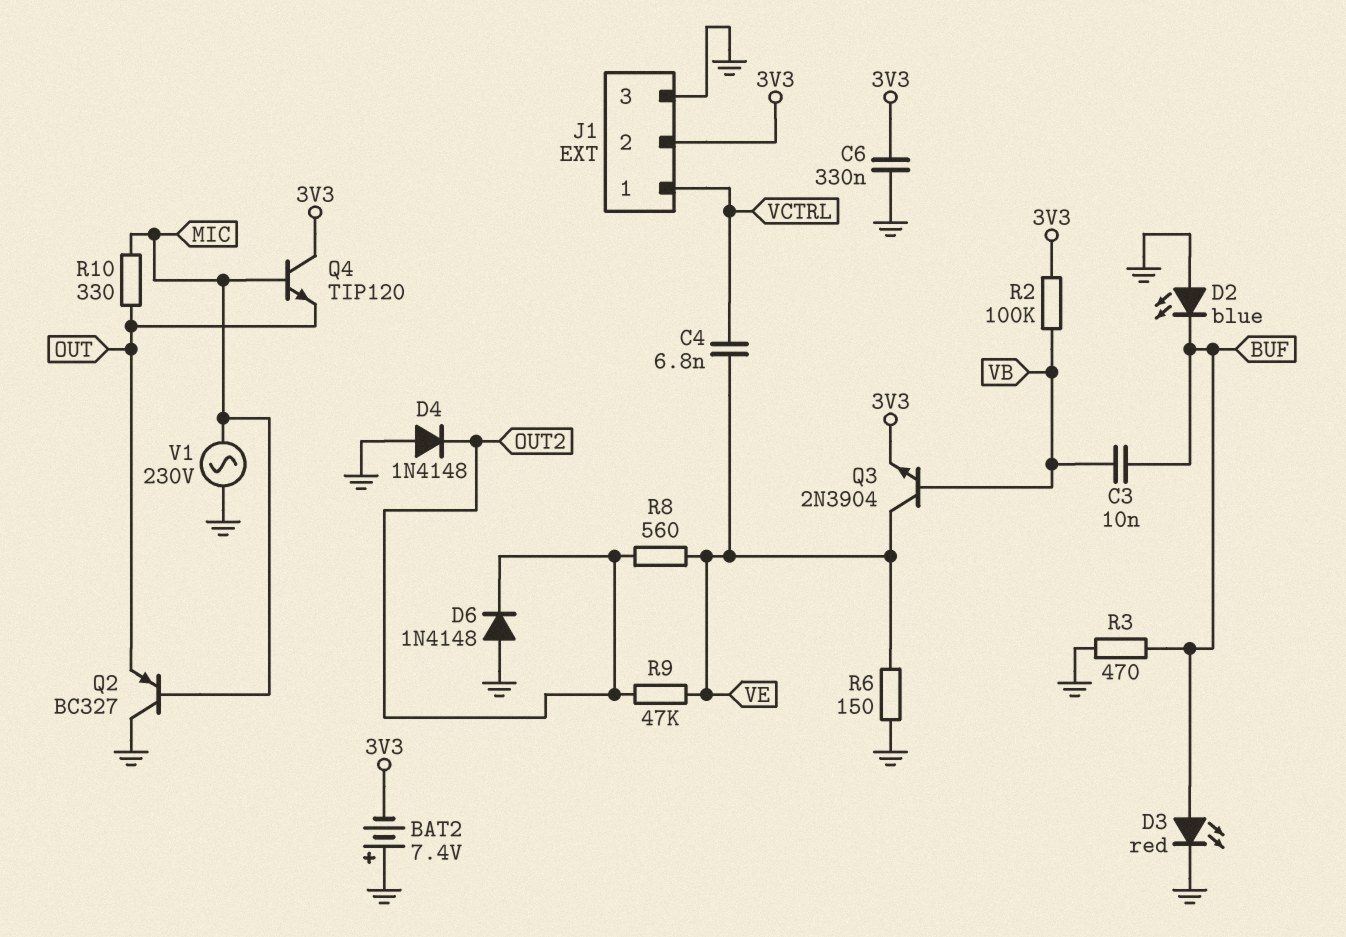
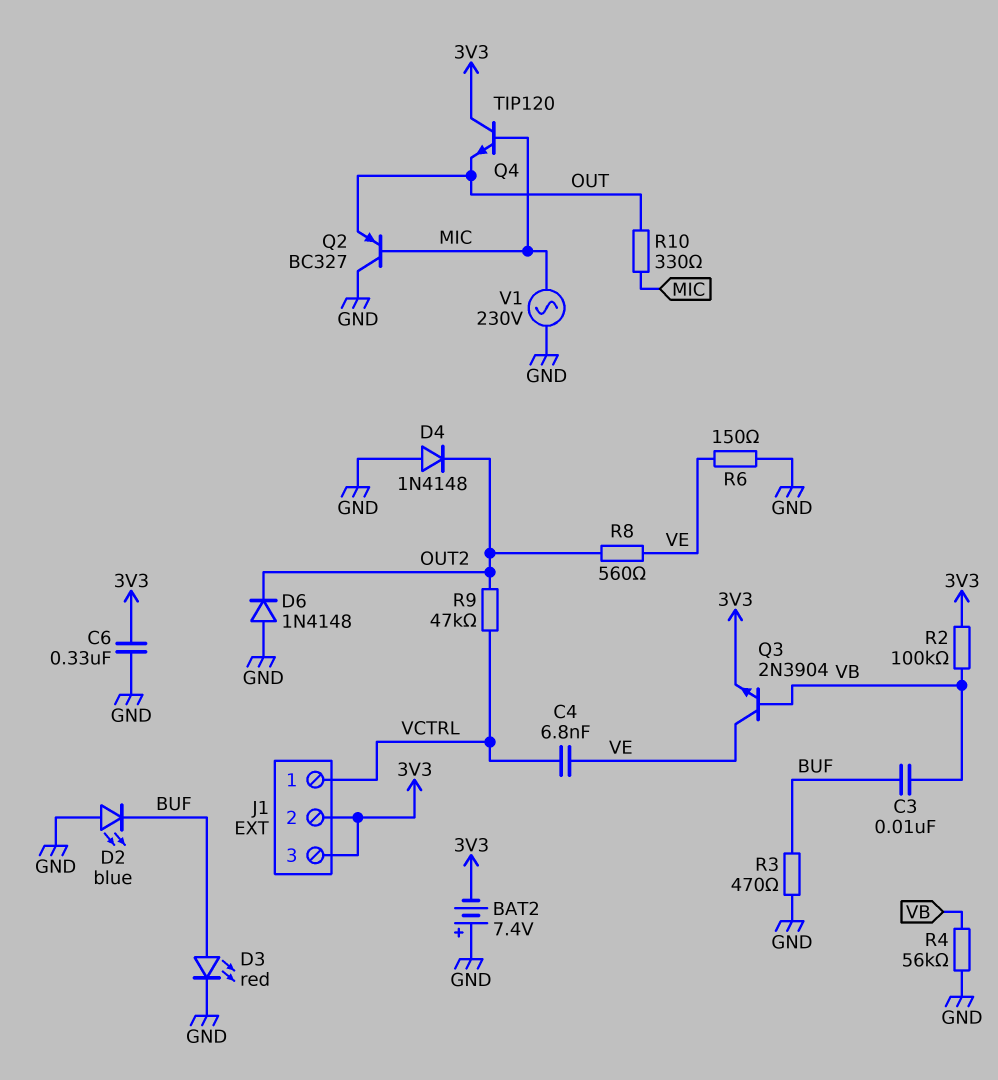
J1 pin 3: GND -> 3V3
R4: none -> 56k (GND, VB)
R9: 47k (OUT2, VE) -> 47k (OUT2, VCTRL)

